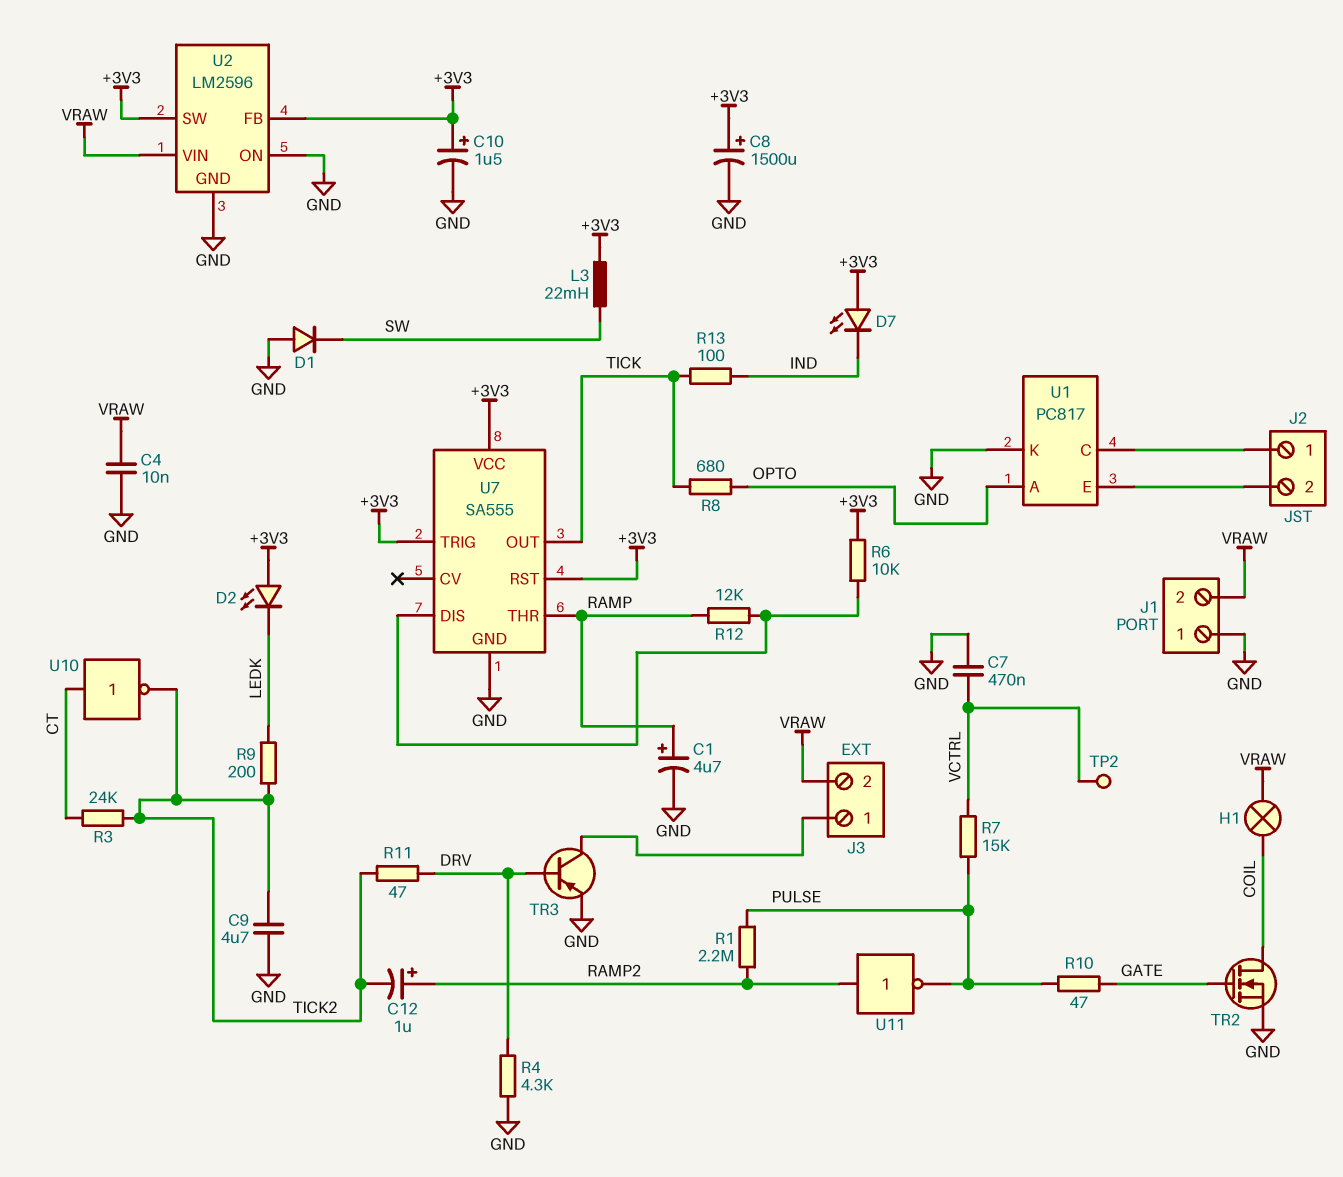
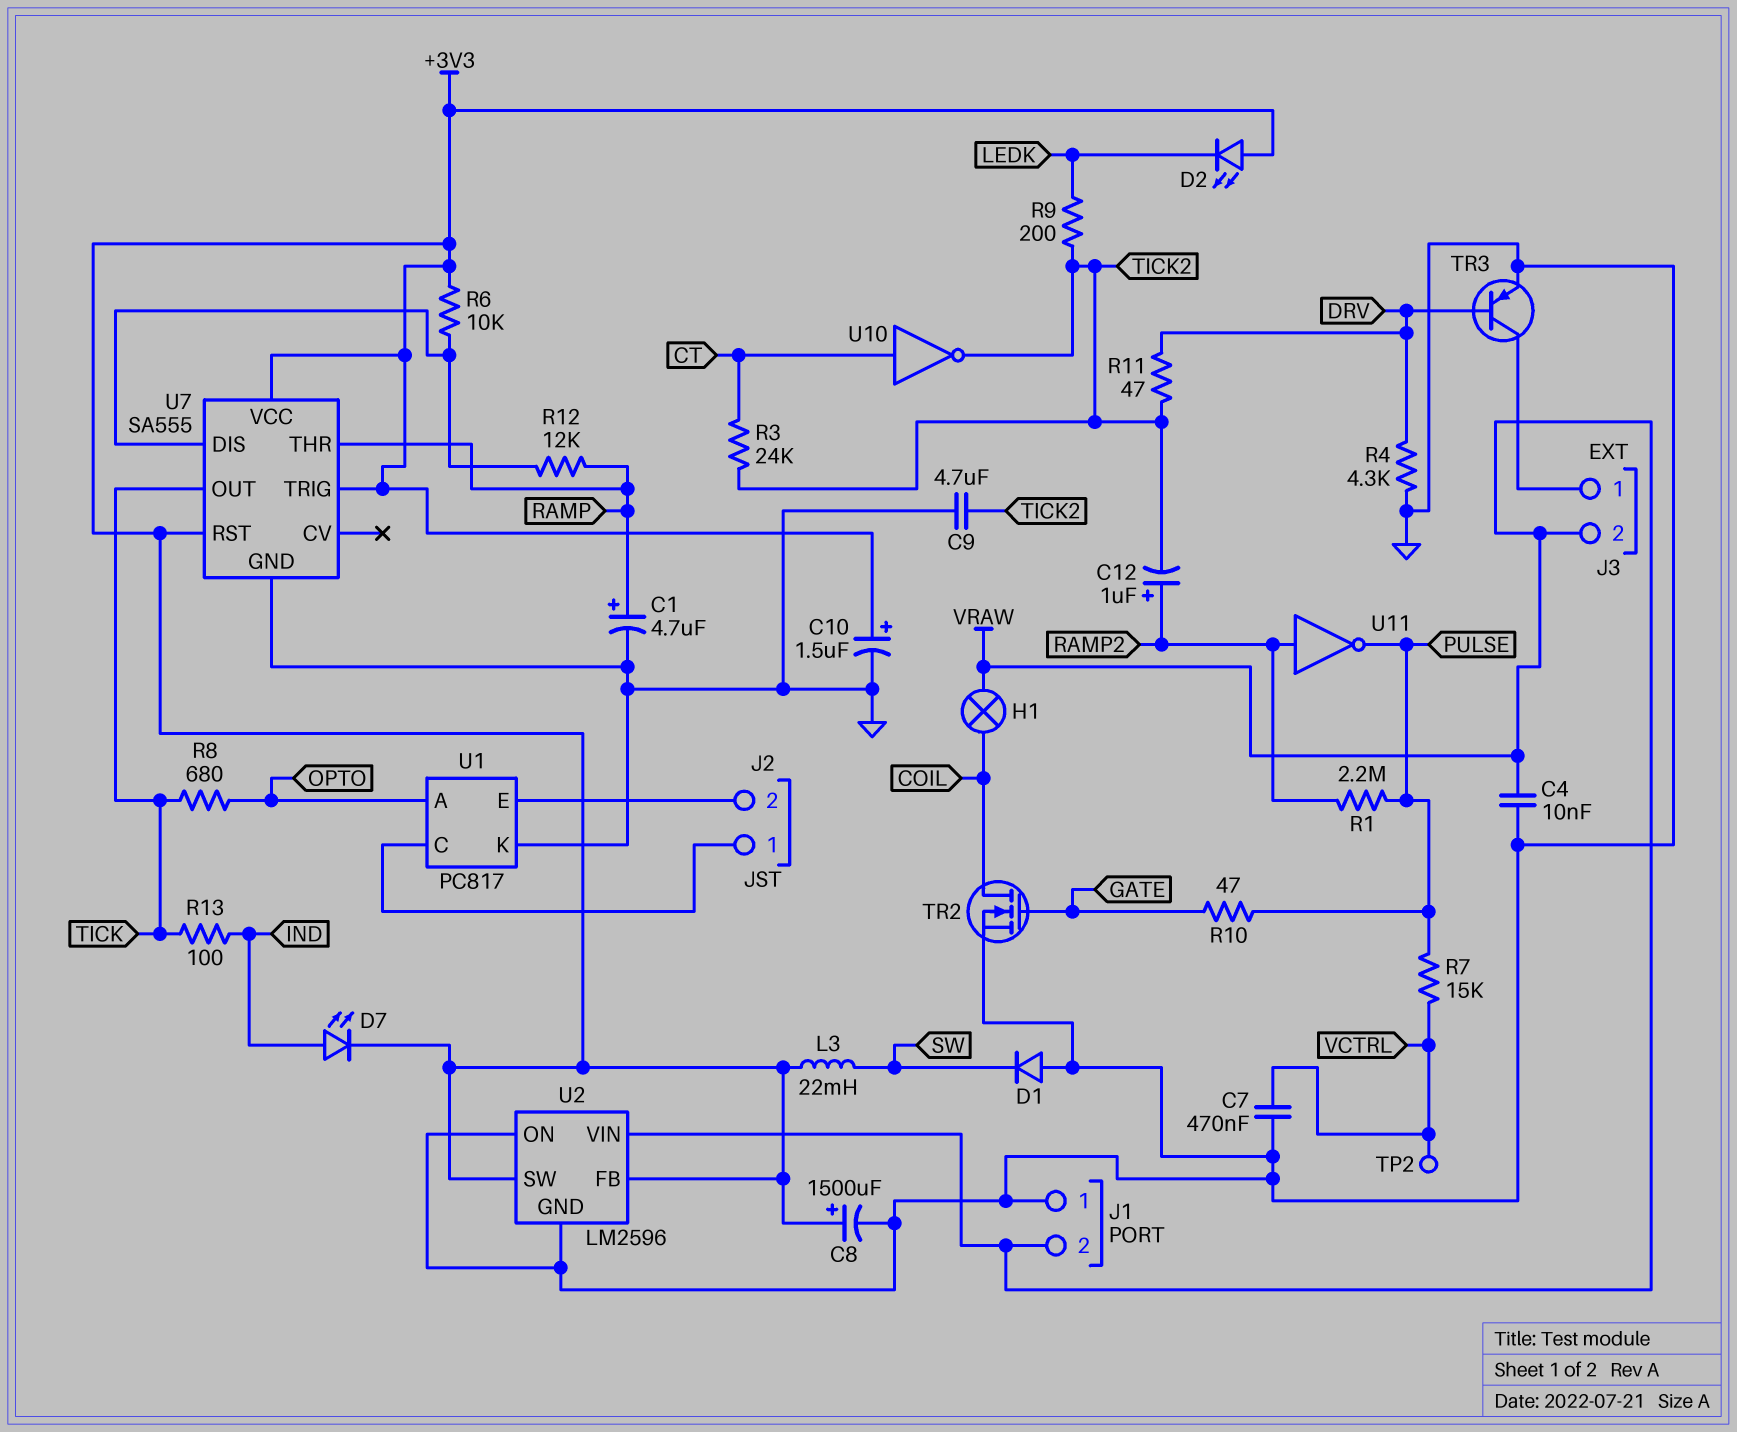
D7: LED (A +3V3, K IND) -> LED (A IND, K +3V3)

